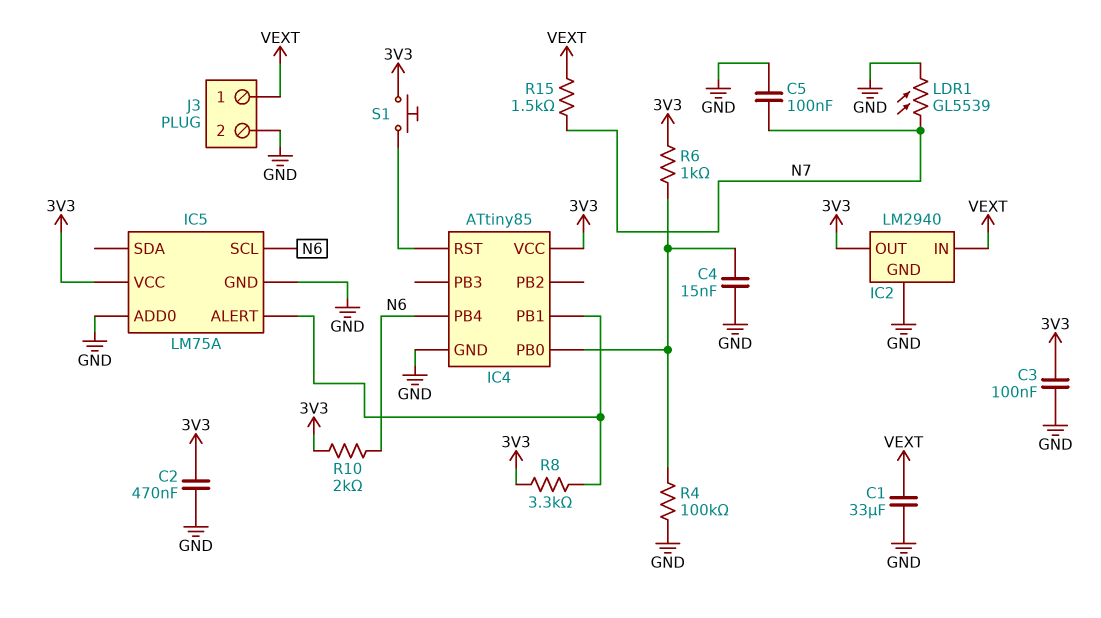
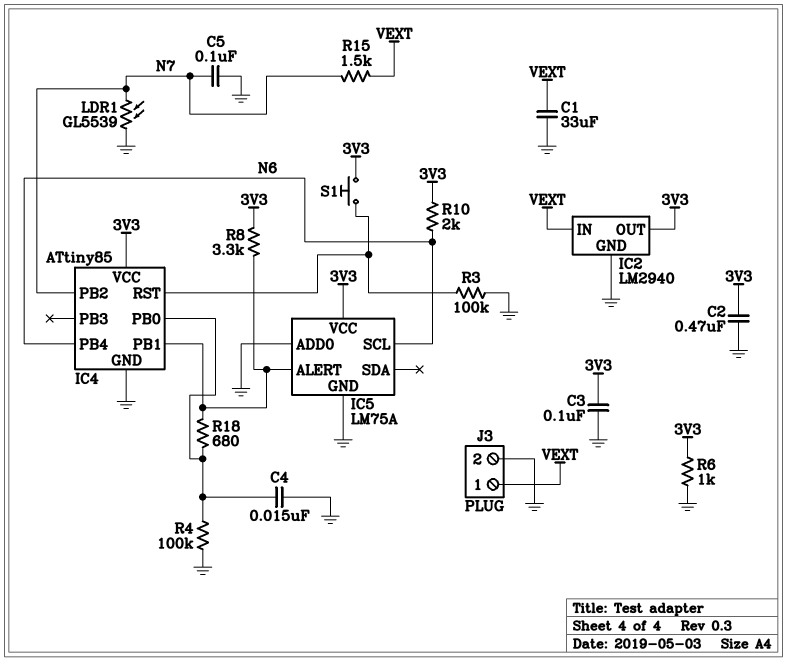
IC4 pin PB2: none -> N7
R3: none -> 100k (GND, IC4/RST)
R6: 1k (3V3, IC4/PB0) -> 1k (3V3, GND)
R18: none -> 680 (IC4/PB0, IC4/PB1)

